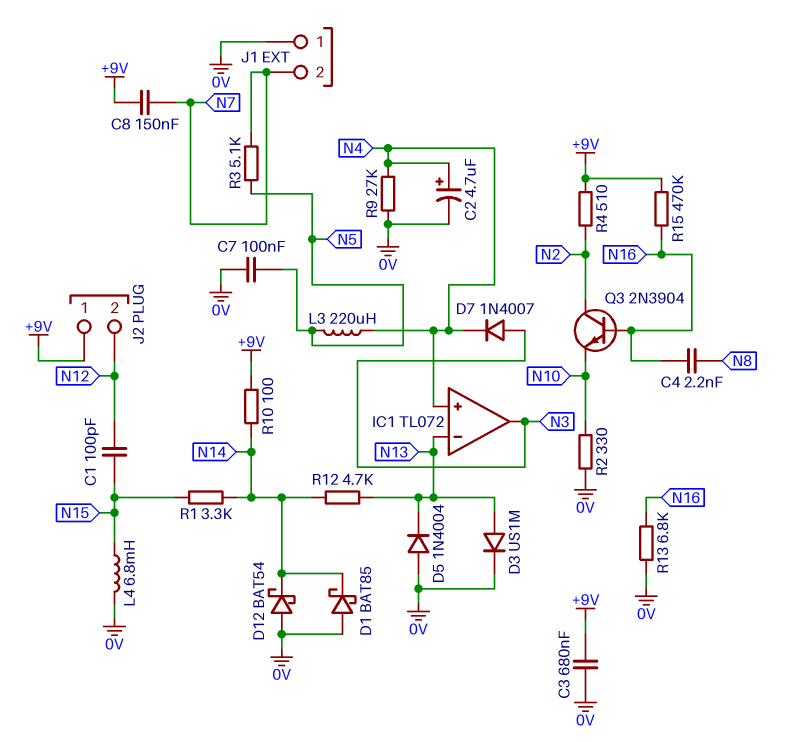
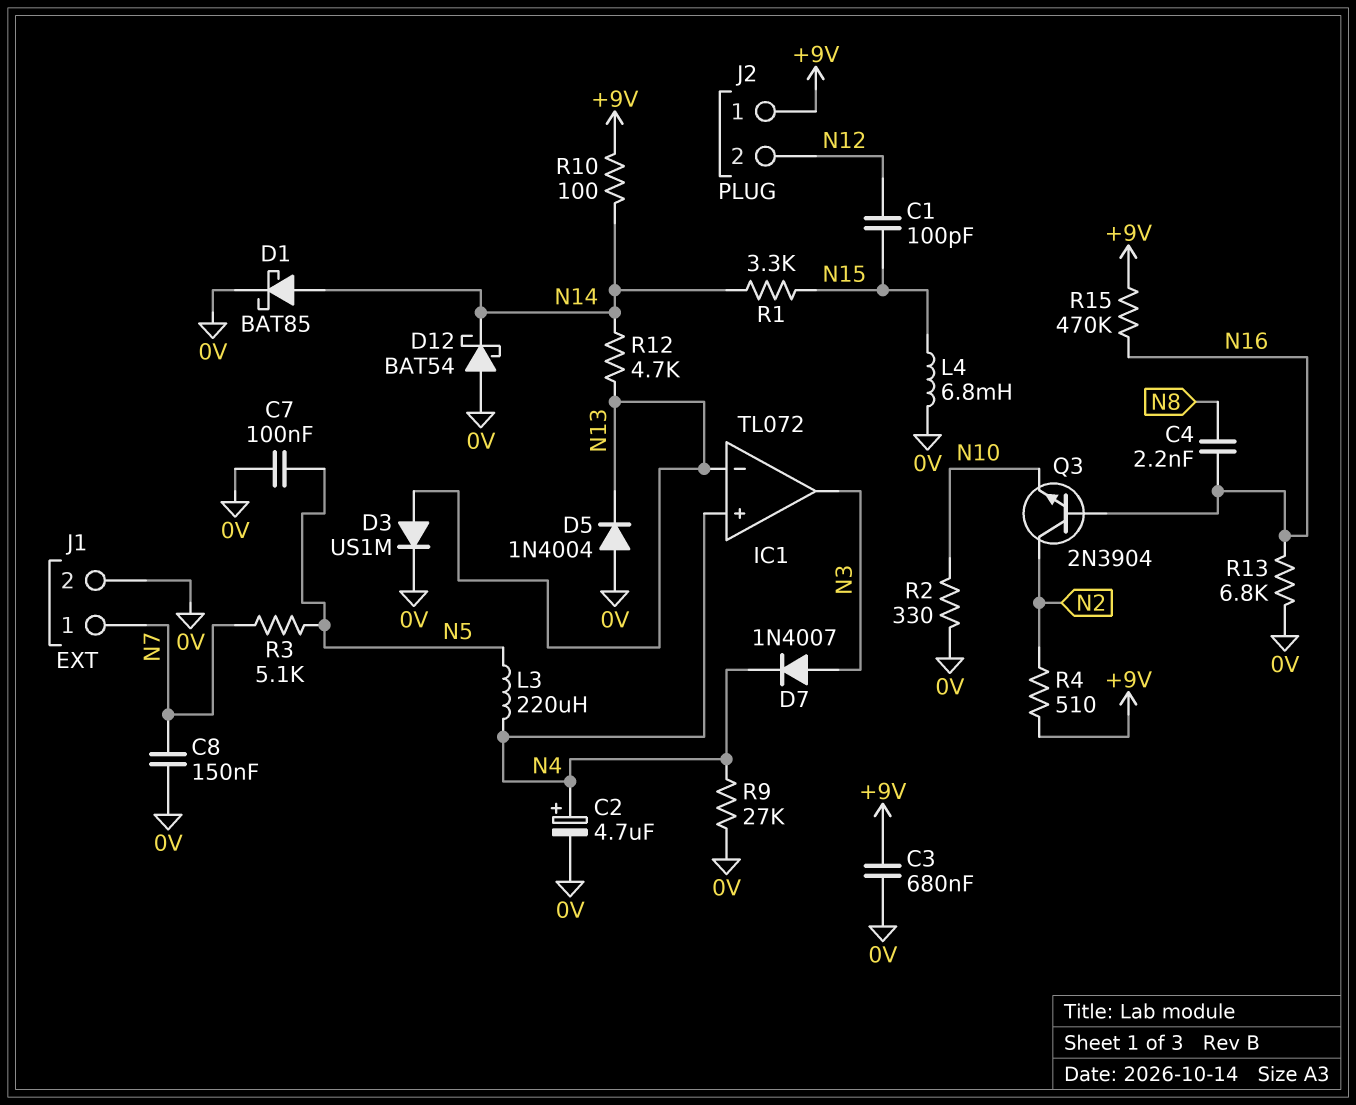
C8: 150nF (+9V, N7) -> 150nF (0V, N7)
D1: schottky BAT85 (A 0V, K N14) -> schottky BAT85 (A N14, K 0V)
J1 pin 1: 0V -> N7
J1 pin 2: N7 -> 0V

